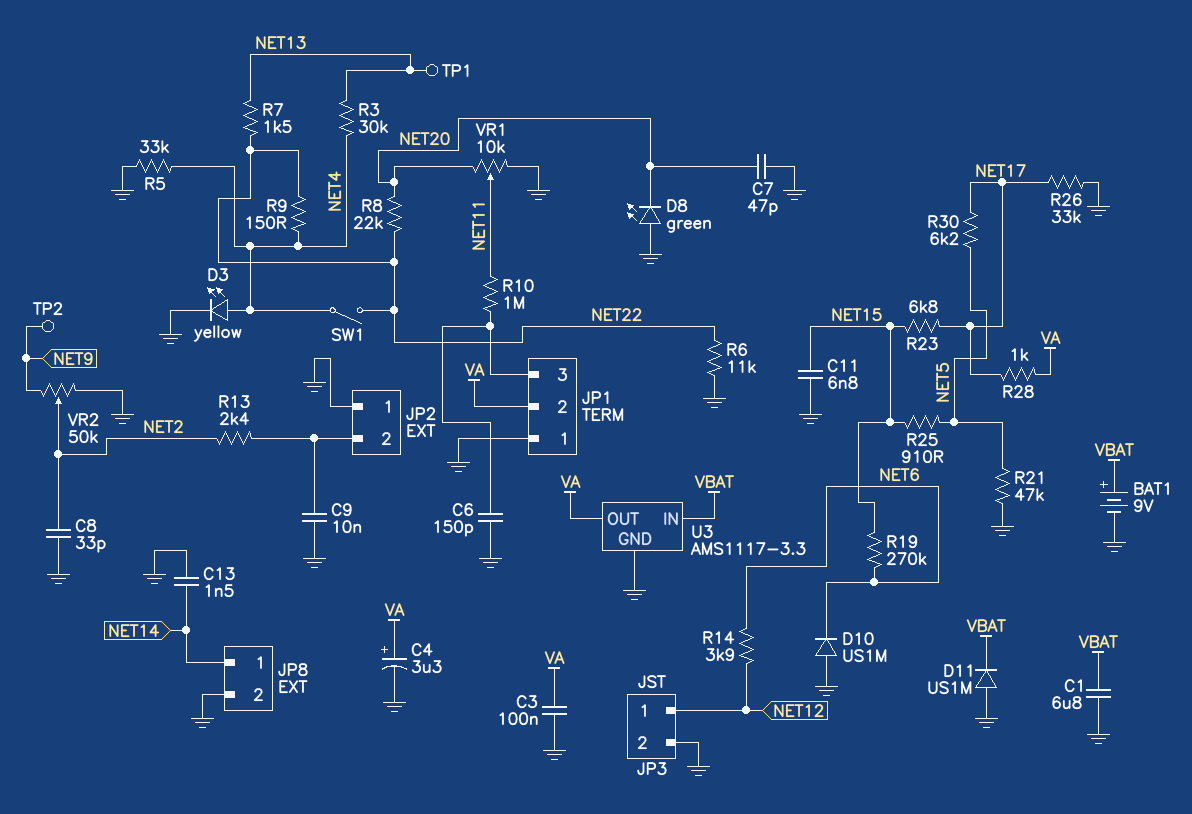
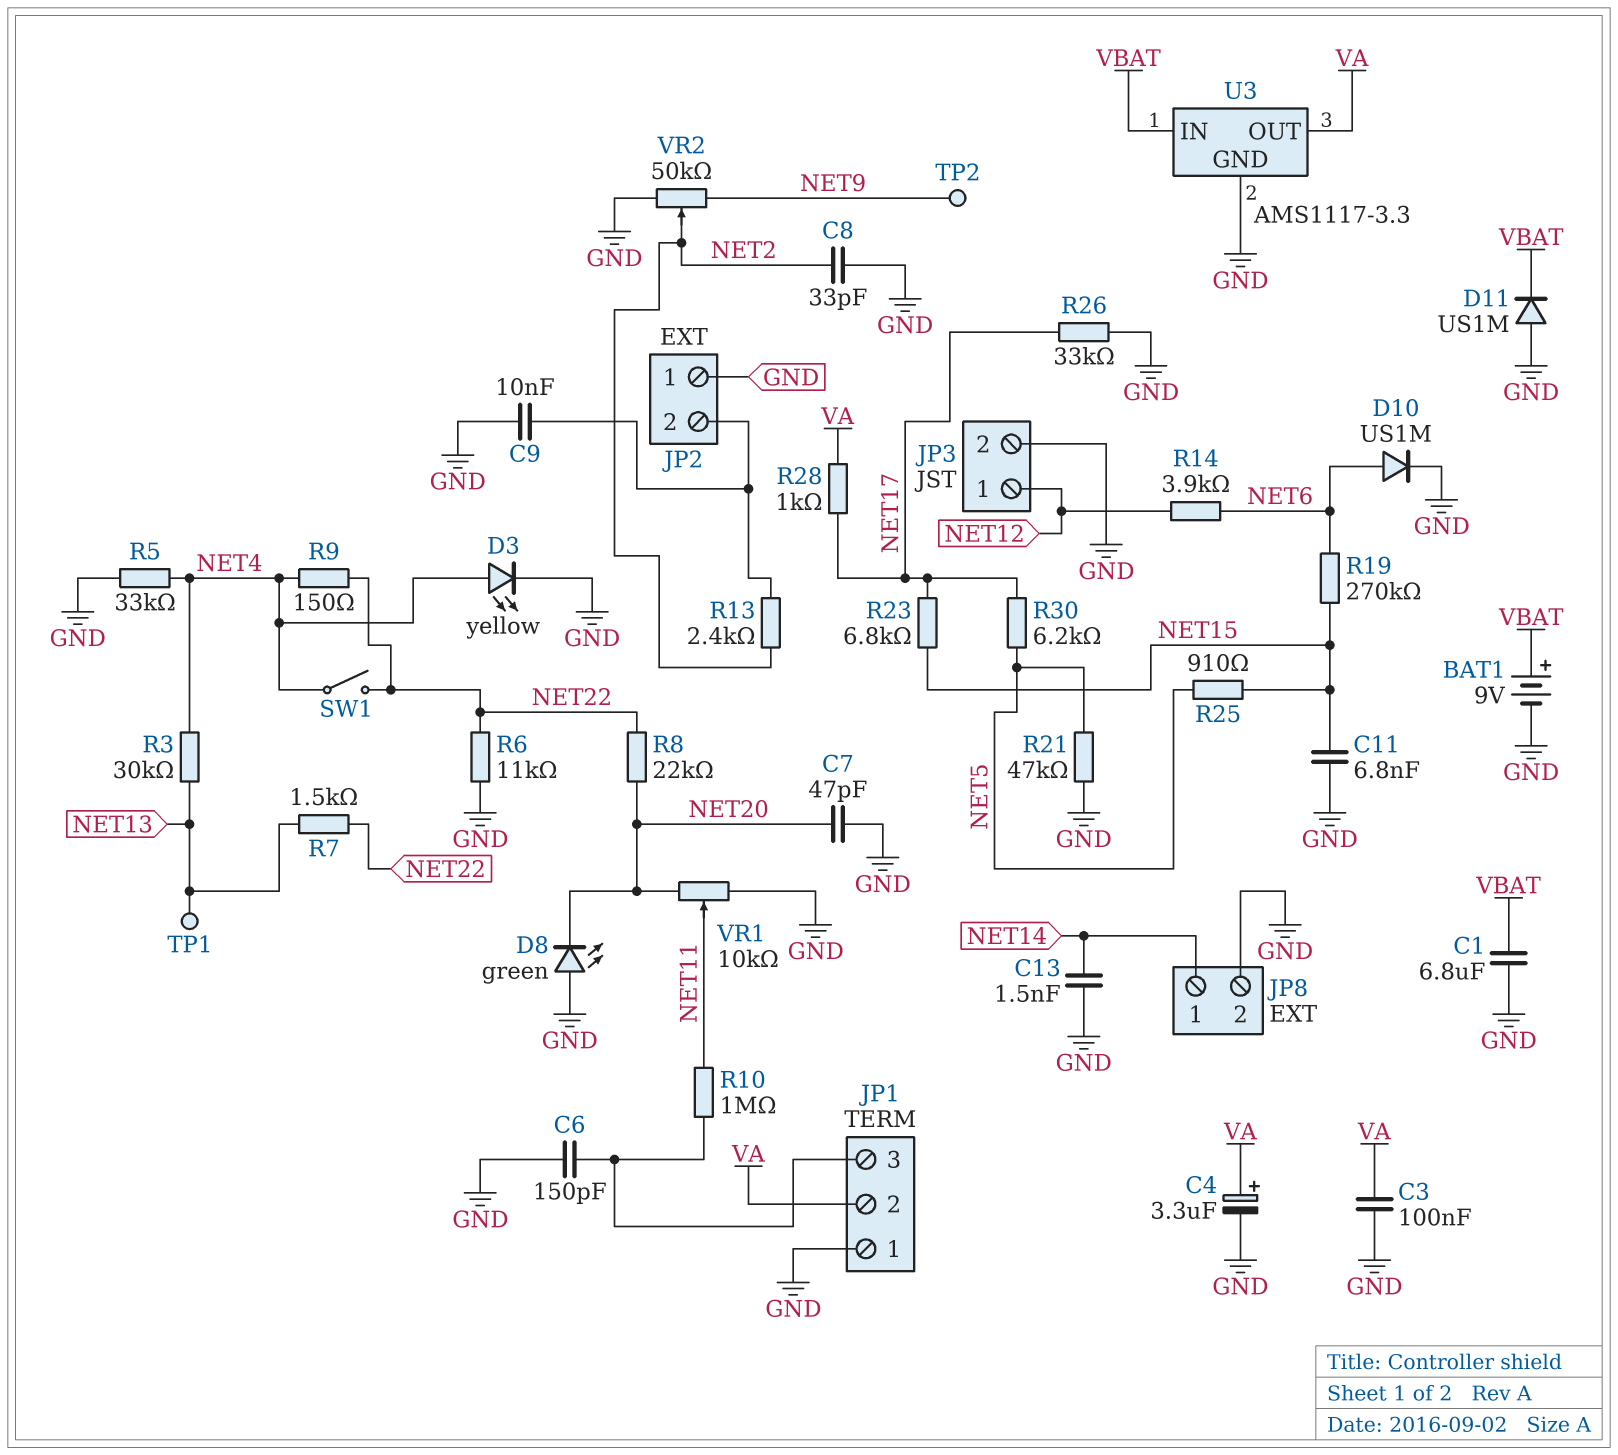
D10: diode US1M (A GND, K NET6) -> diode US1M (A NET6, K GND)

